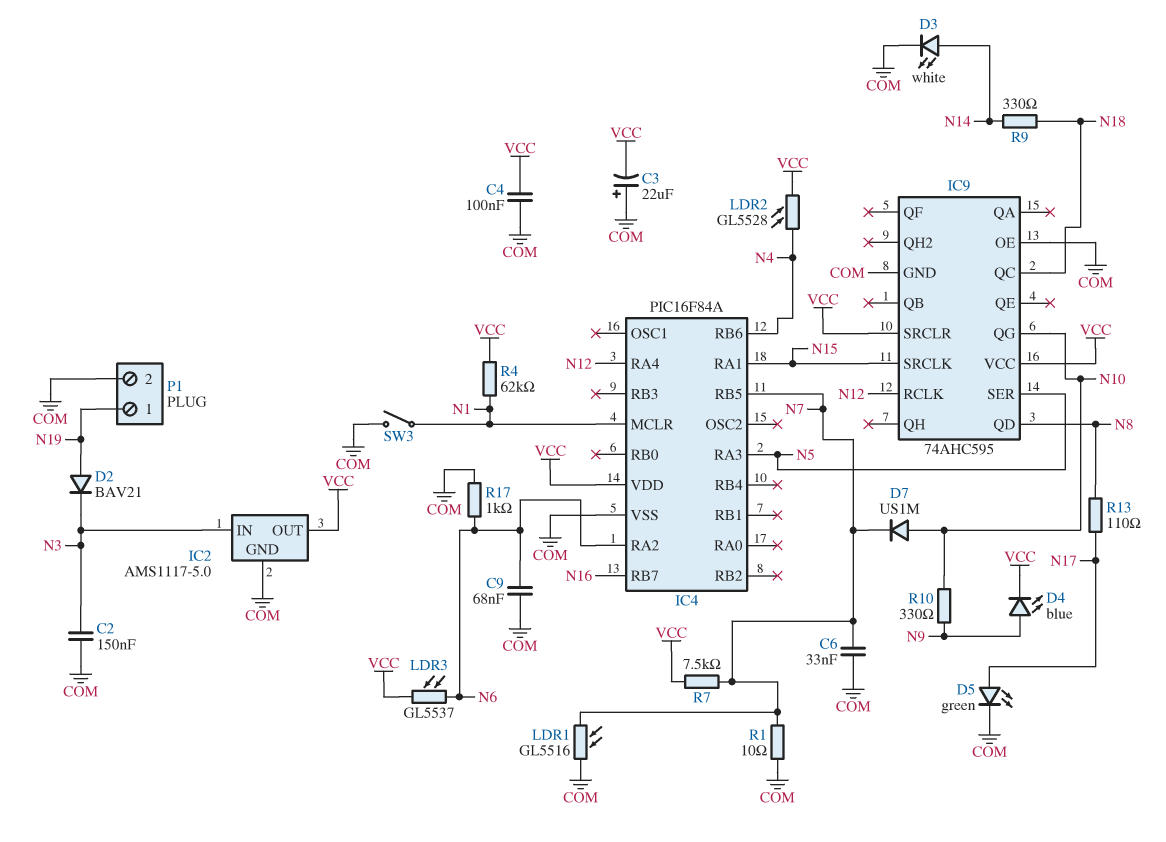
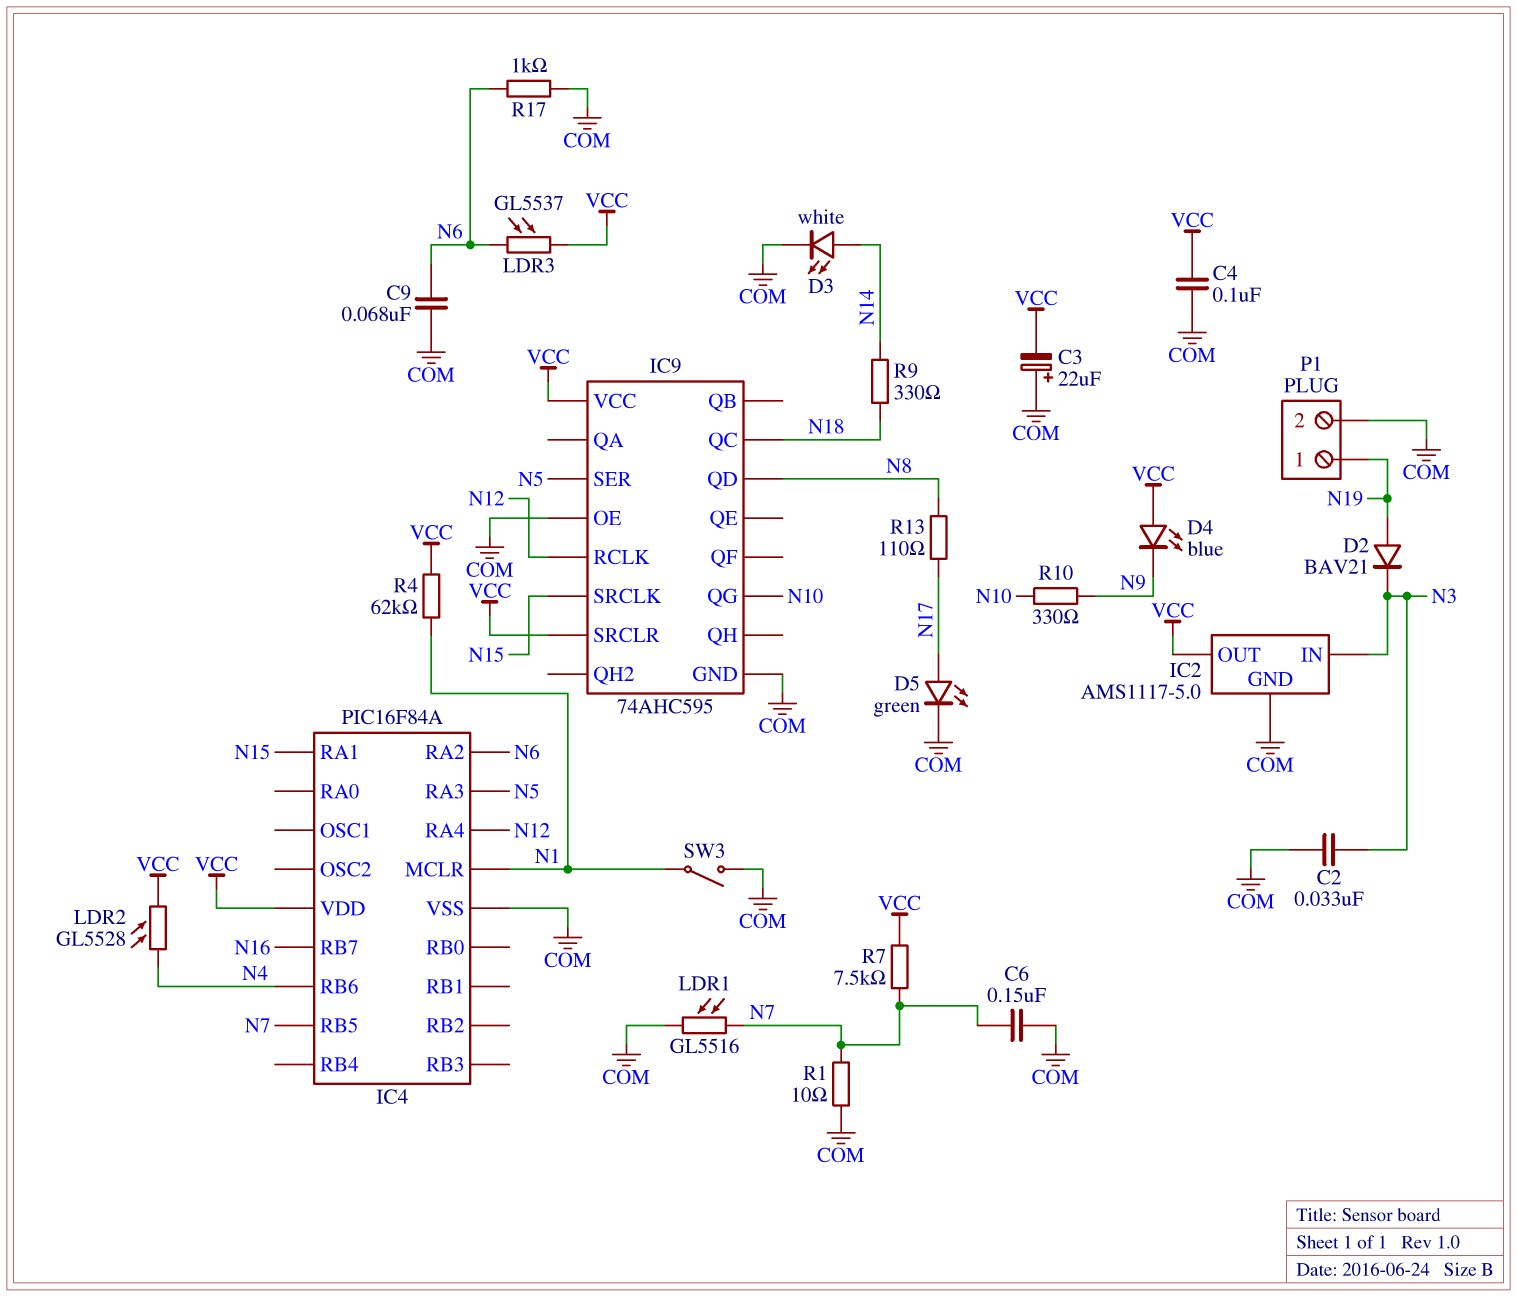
C2: 150nF (COM, N3) -> 33nF (COM, N3)
C6: 33nF (COM, N7) -> 150nF (COM, N7)
D4: LED blue (A N9, K VCC) -> LED blue (A VCC, K N9)
D7: diode US1M (A N10, K N7) -> none

